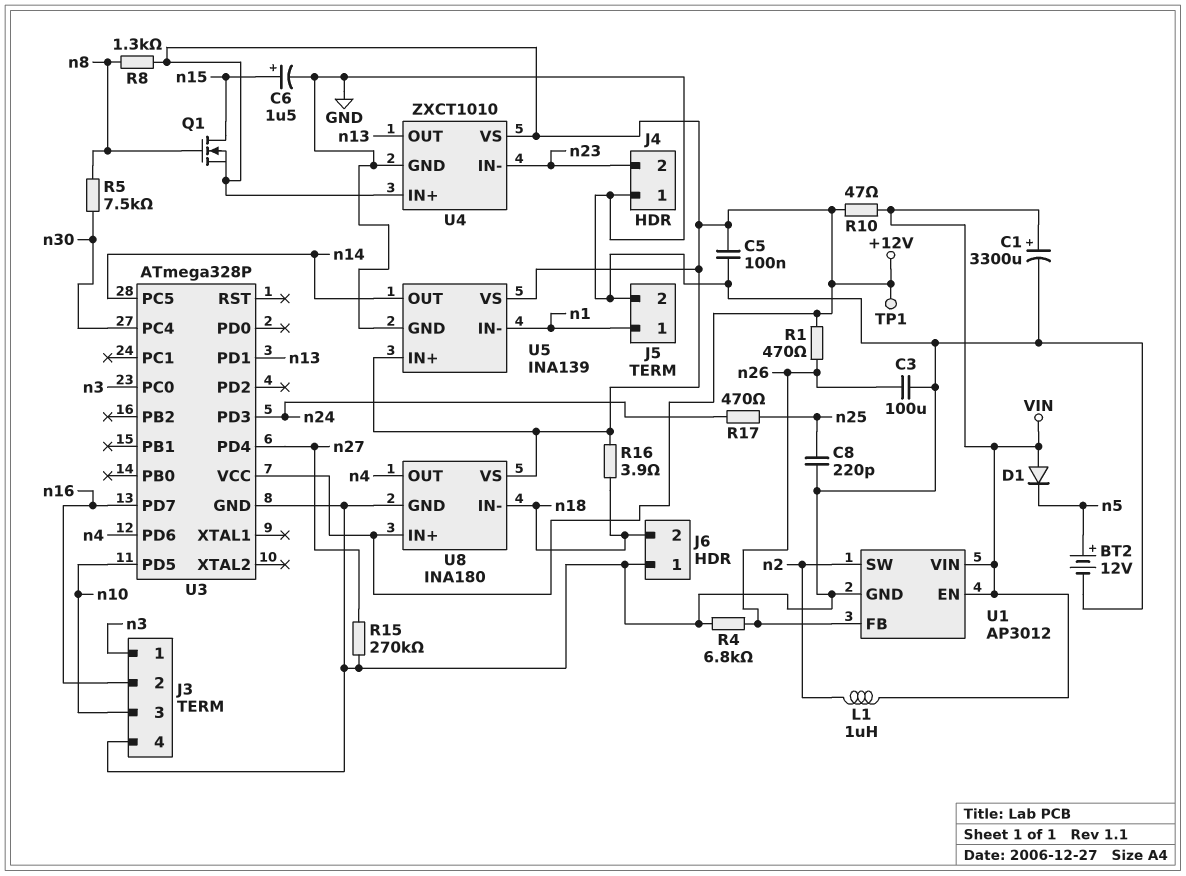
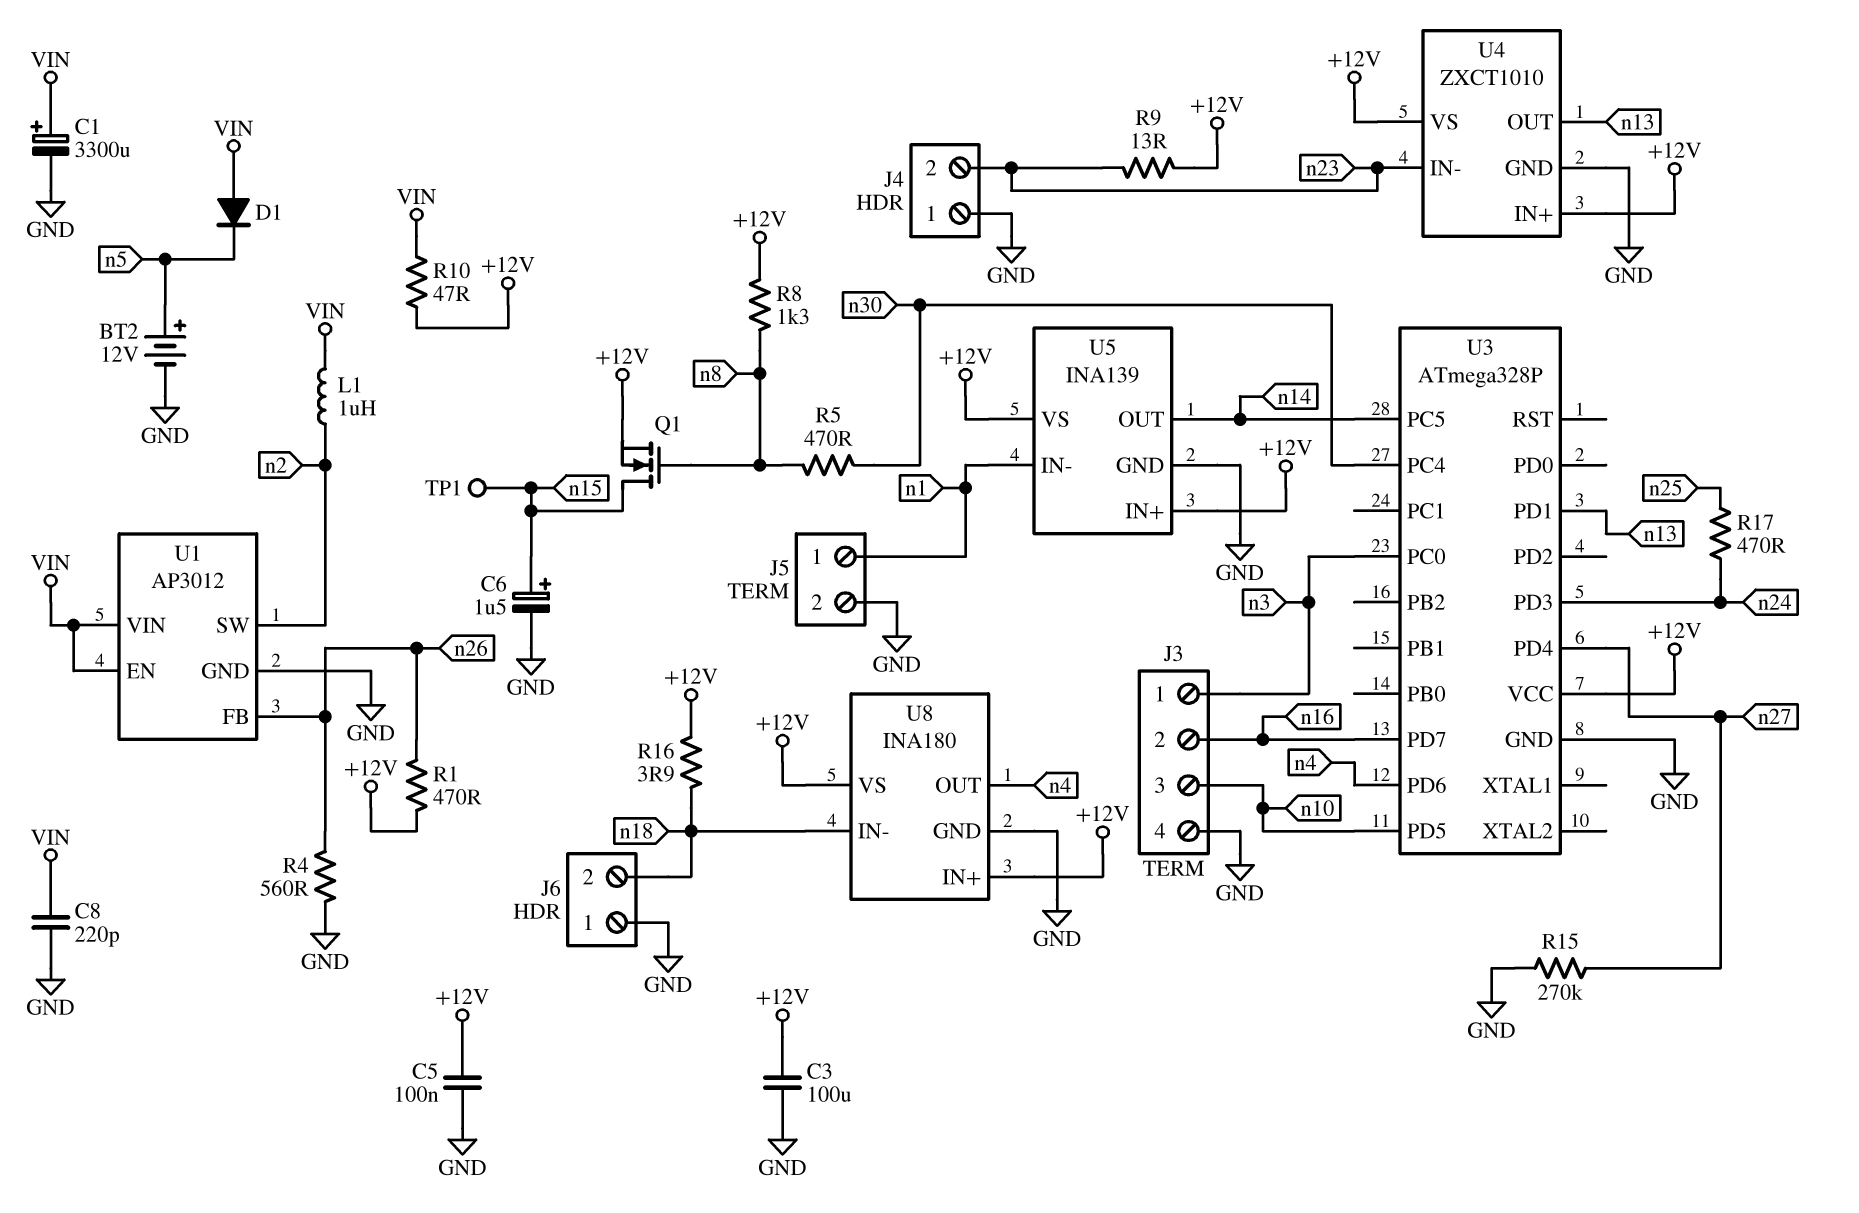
C3: 100uF (GND, n26) -> 100uF (+12V, GND)
C8: 220pF (GND, n25) -> 220pF (GND, VIN)
R4: 6.8k (GND, n26) -> 560 (GND, n26)
R5: 7.5k (n8, n30) -> 470 (n8, n30)
R9: none -> 13 (+12V, n23)
TP1: test point (+12V) -> test point (n15)

